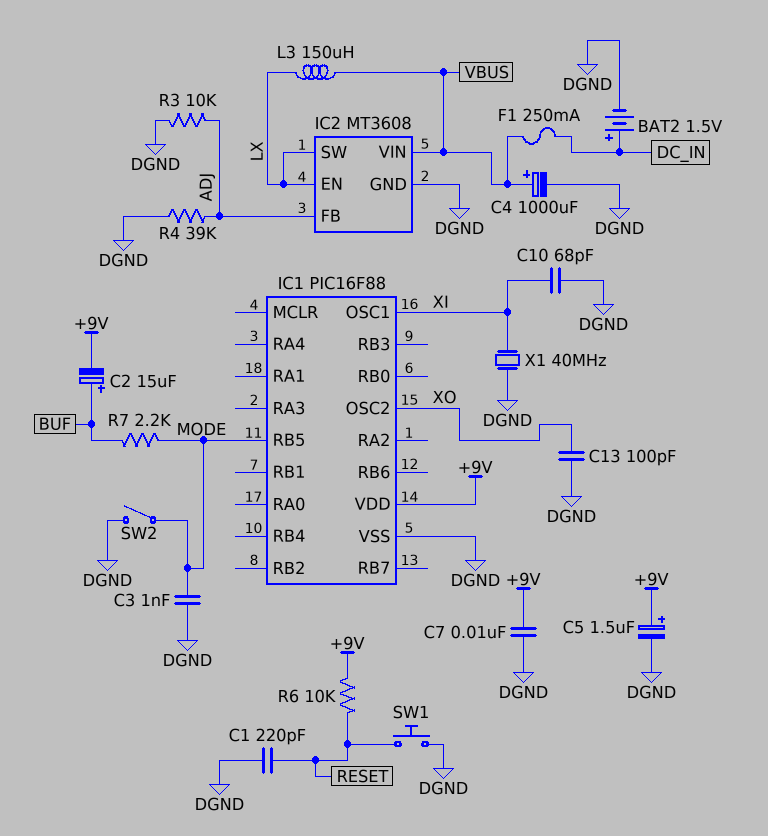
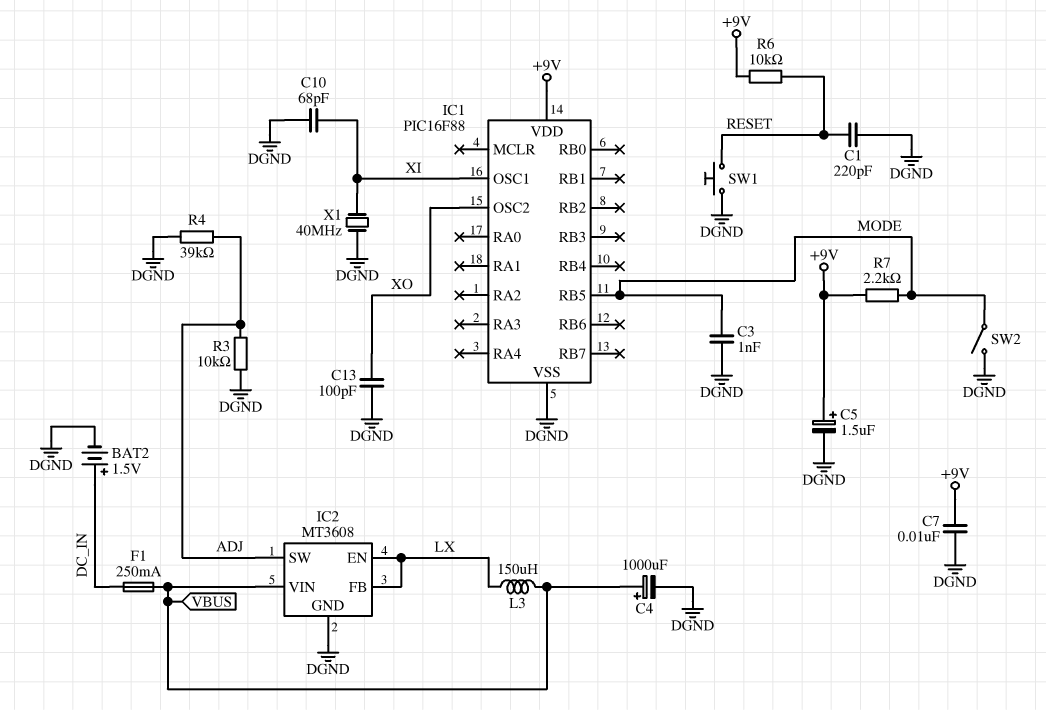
C2: 15uF (plus BUF, minus +9V) -> none
IC2 pin FB: ADJ -> LX
IC2 pin SW: LX -> ADJ
R7: 2.2k (BUF, MODE) -> 2.2k (+9V, MODE)

